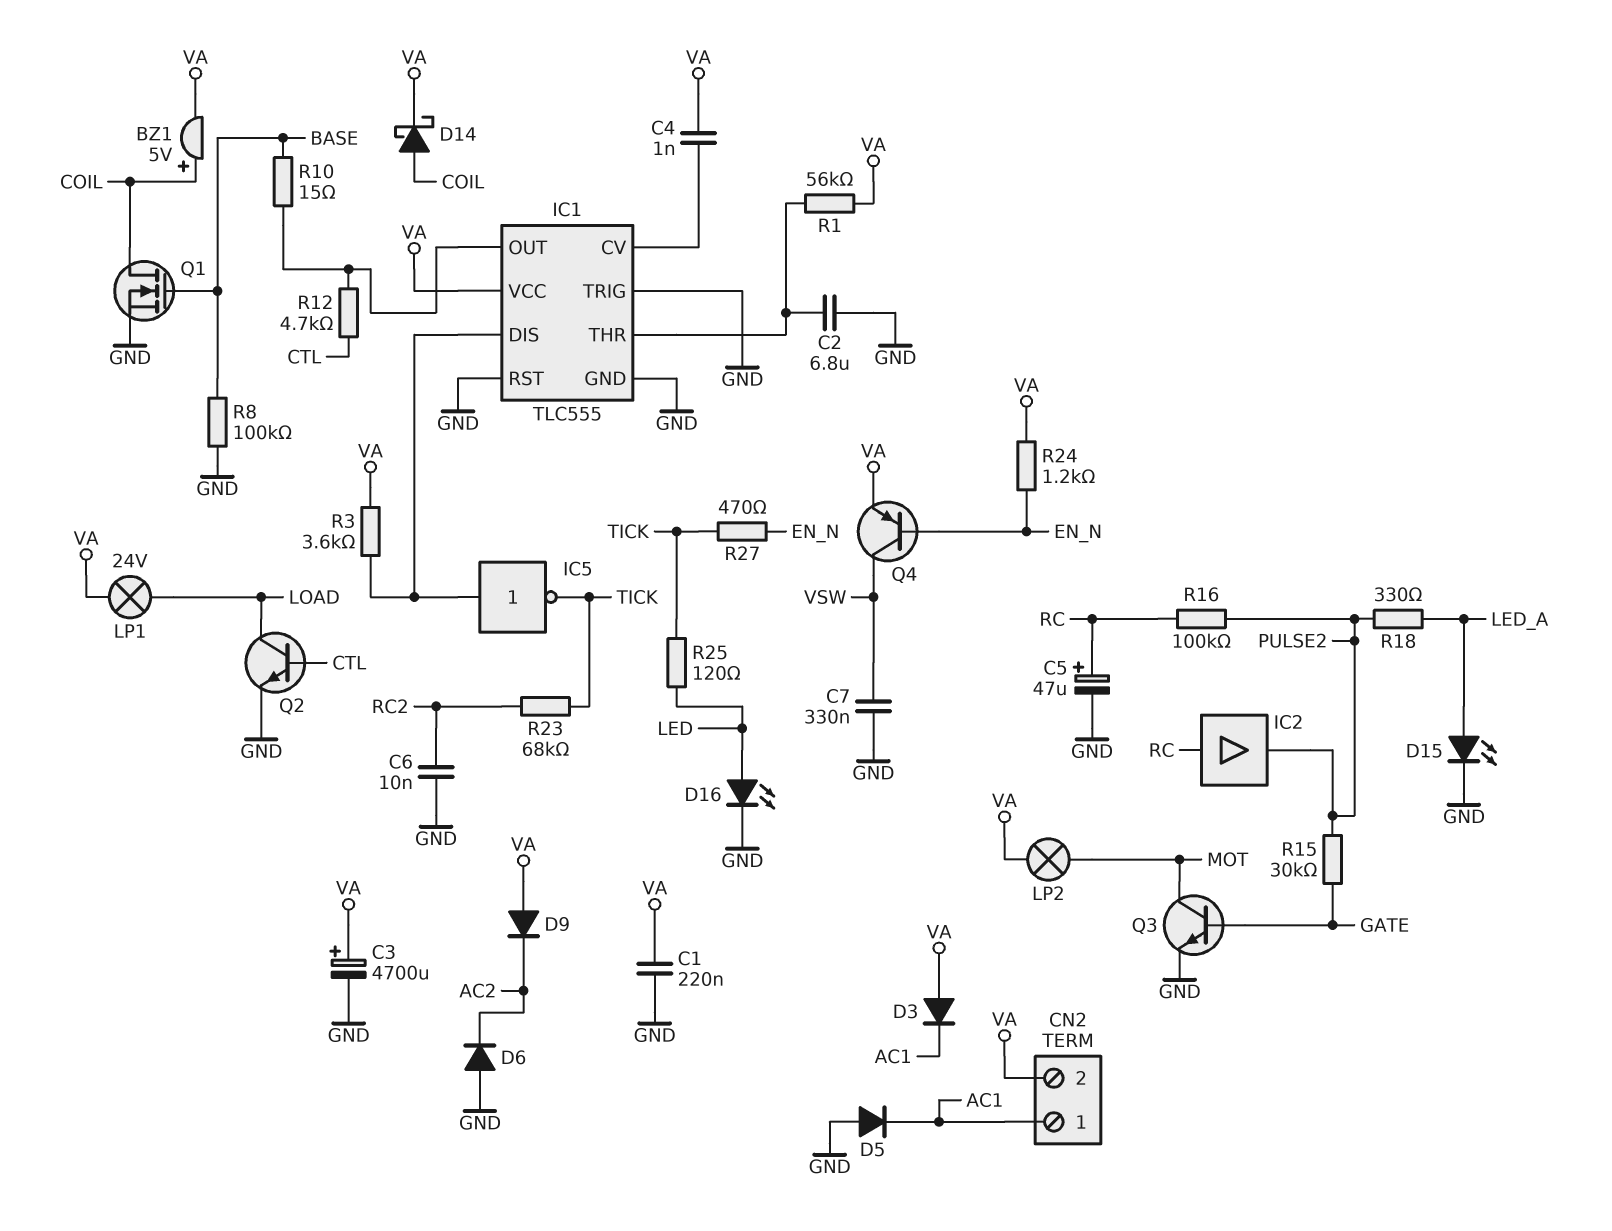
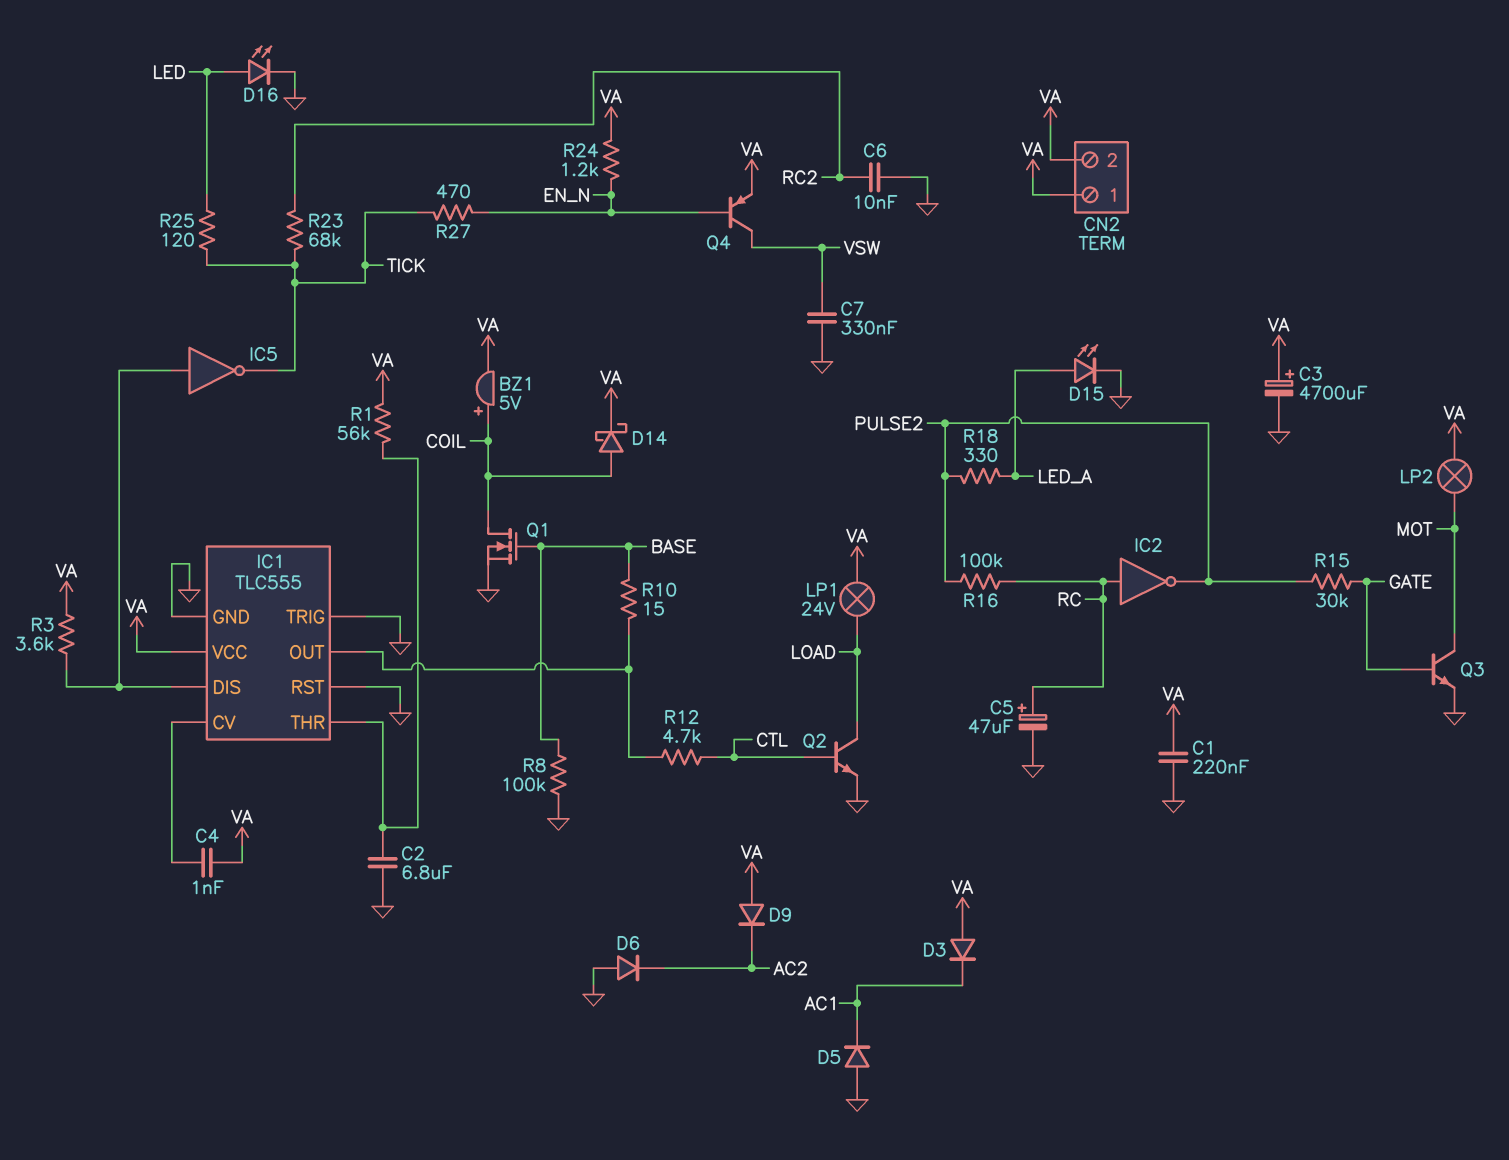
CN2 pin 1: AC1 -> VA
IC2: buffer (in RC, out PULSE2) -> NOT (in RC, out PULSE2)

